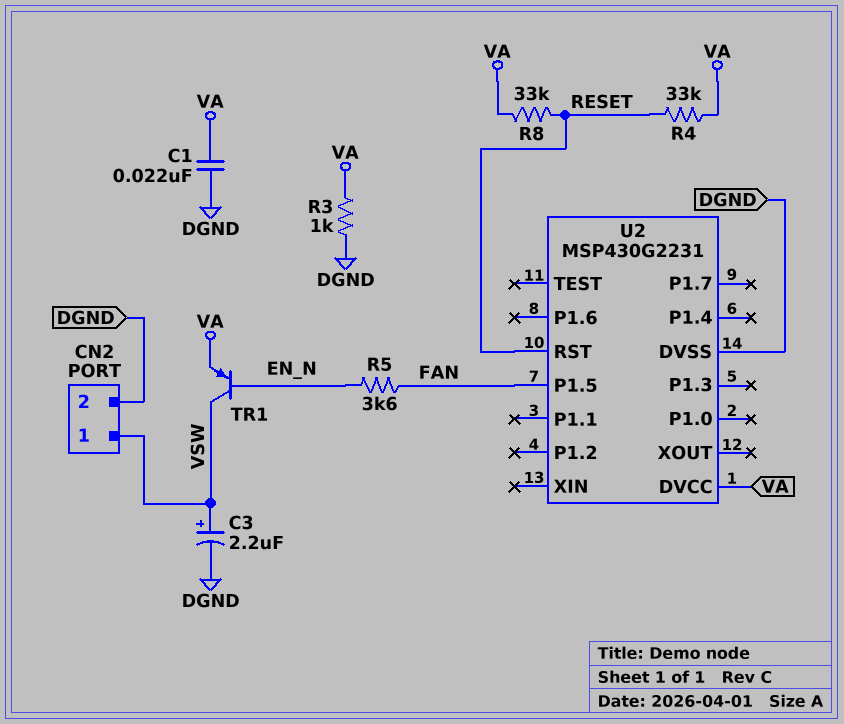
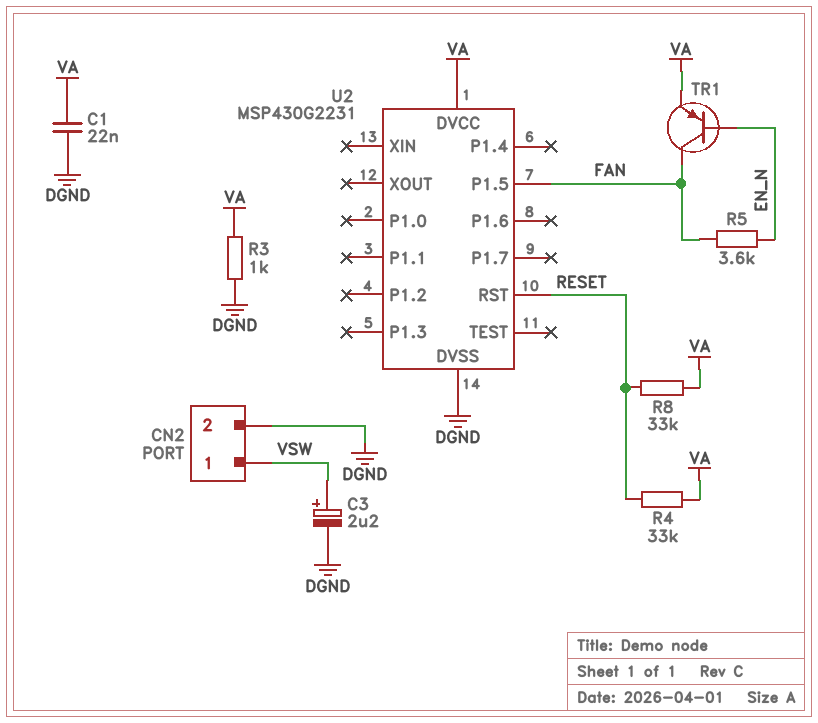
TR1: PNP (B EN_N, C VSW, E VA) -> PNP (B EN_N, C FAN, E VA)

